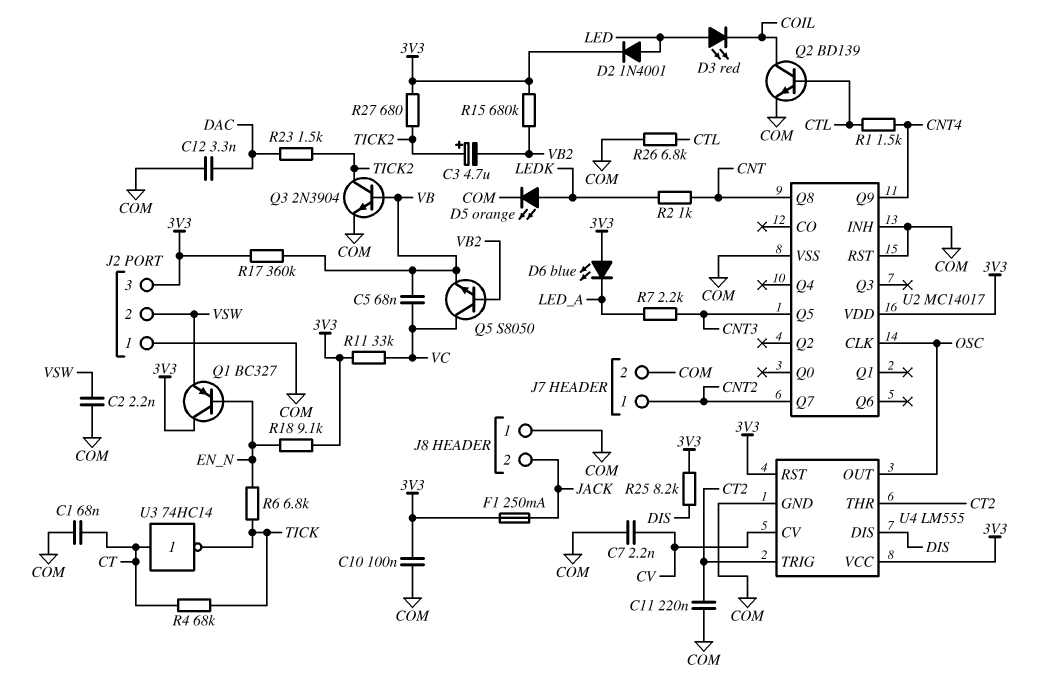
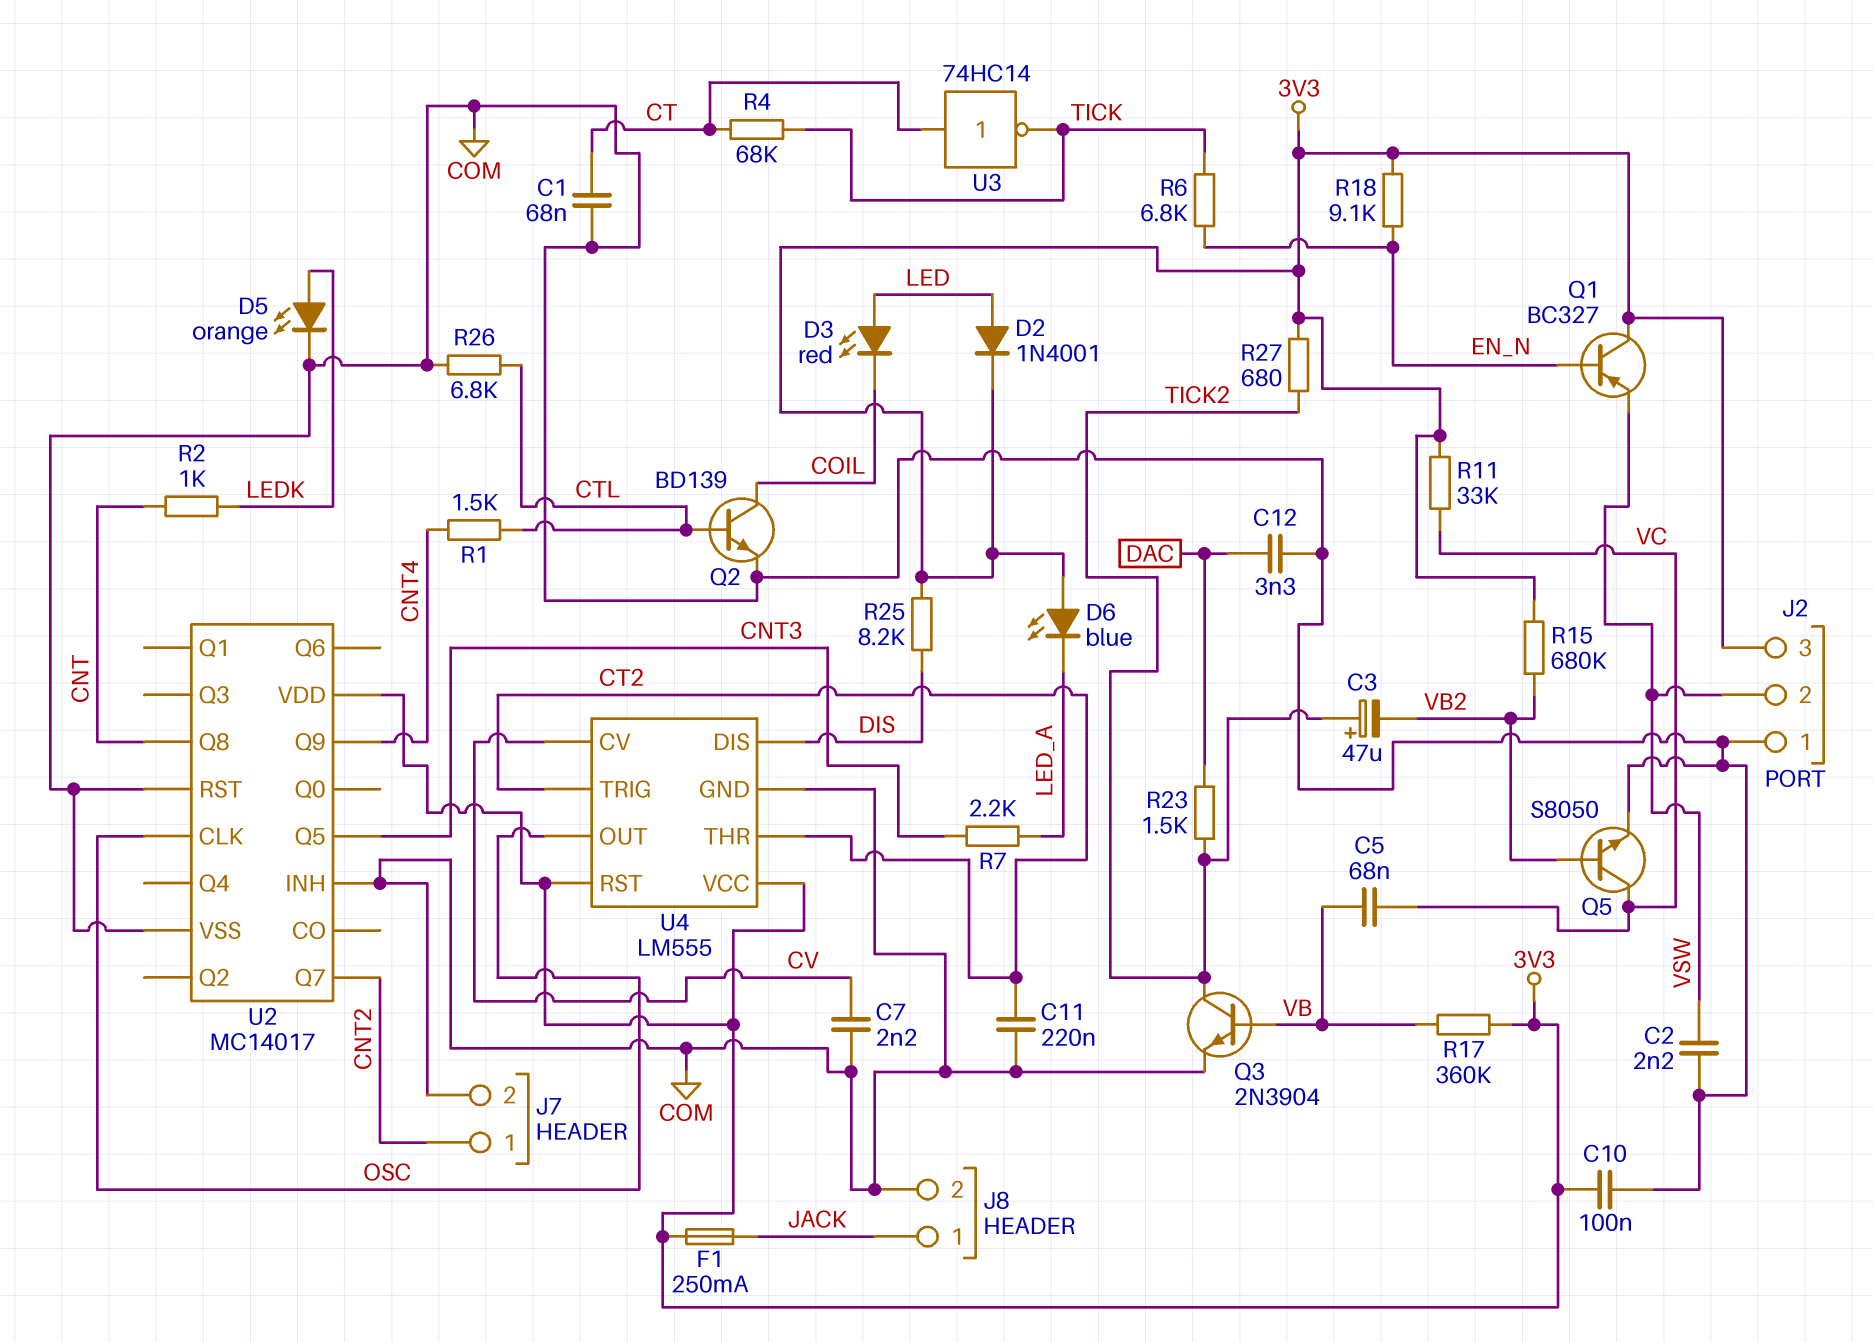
C3: 4.7uF (plus TICK2, minus VB2) -> 47uF (plus TICK2, minus VB2)
J8 pin 1: COM -> JACK
J8 pin 2: JACK -> COM
Q5: NPN S8050 (B VB2, C VC, E VB) -> NPN S8050 (B VB2, C VC, E COM)

